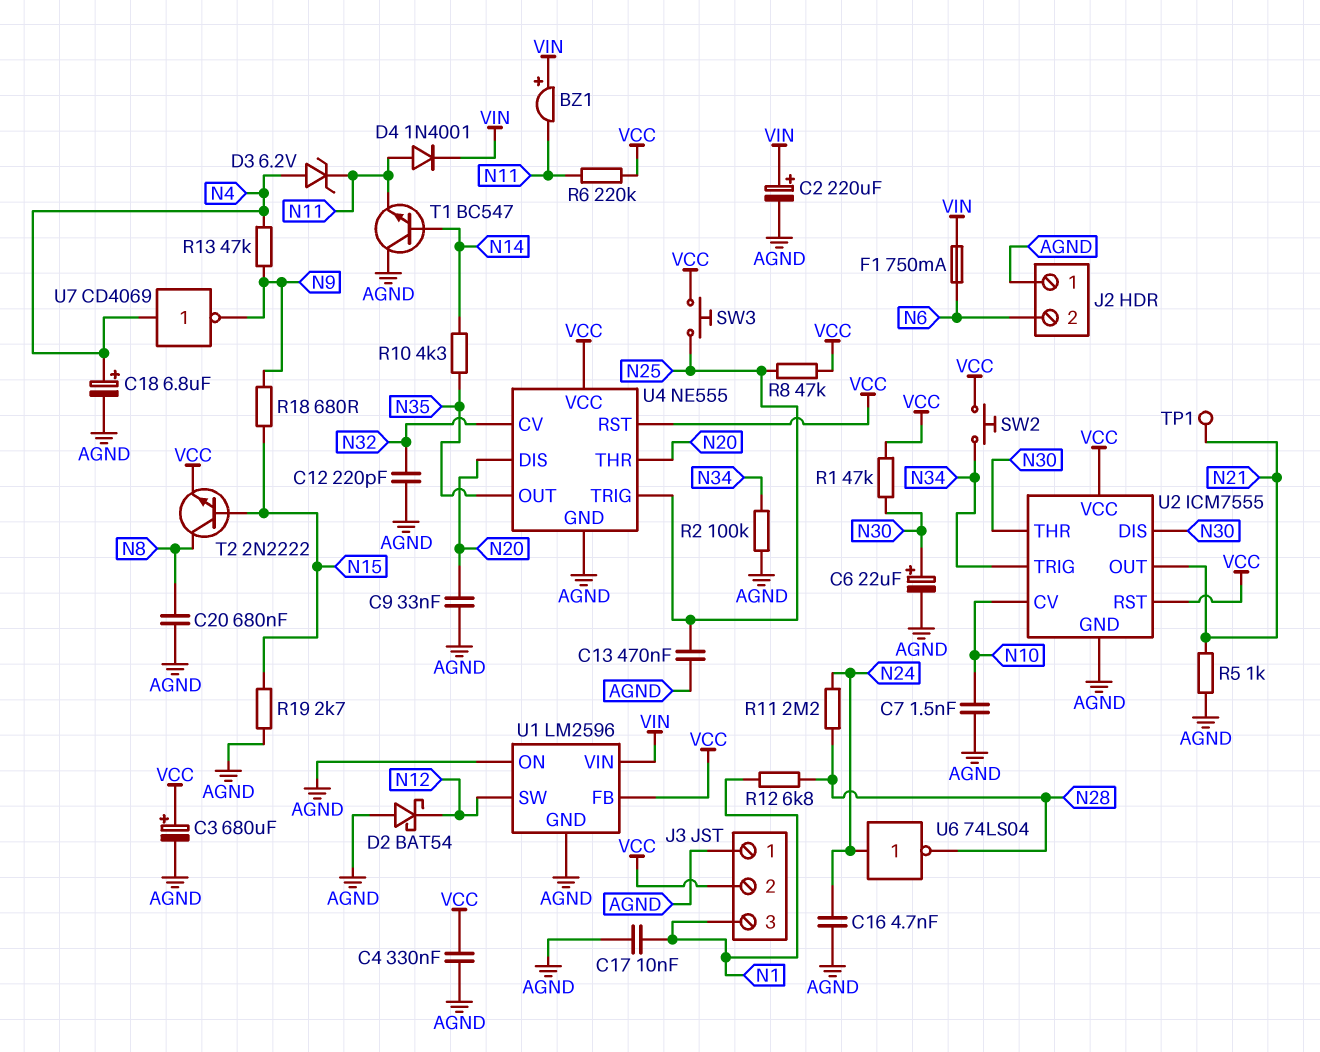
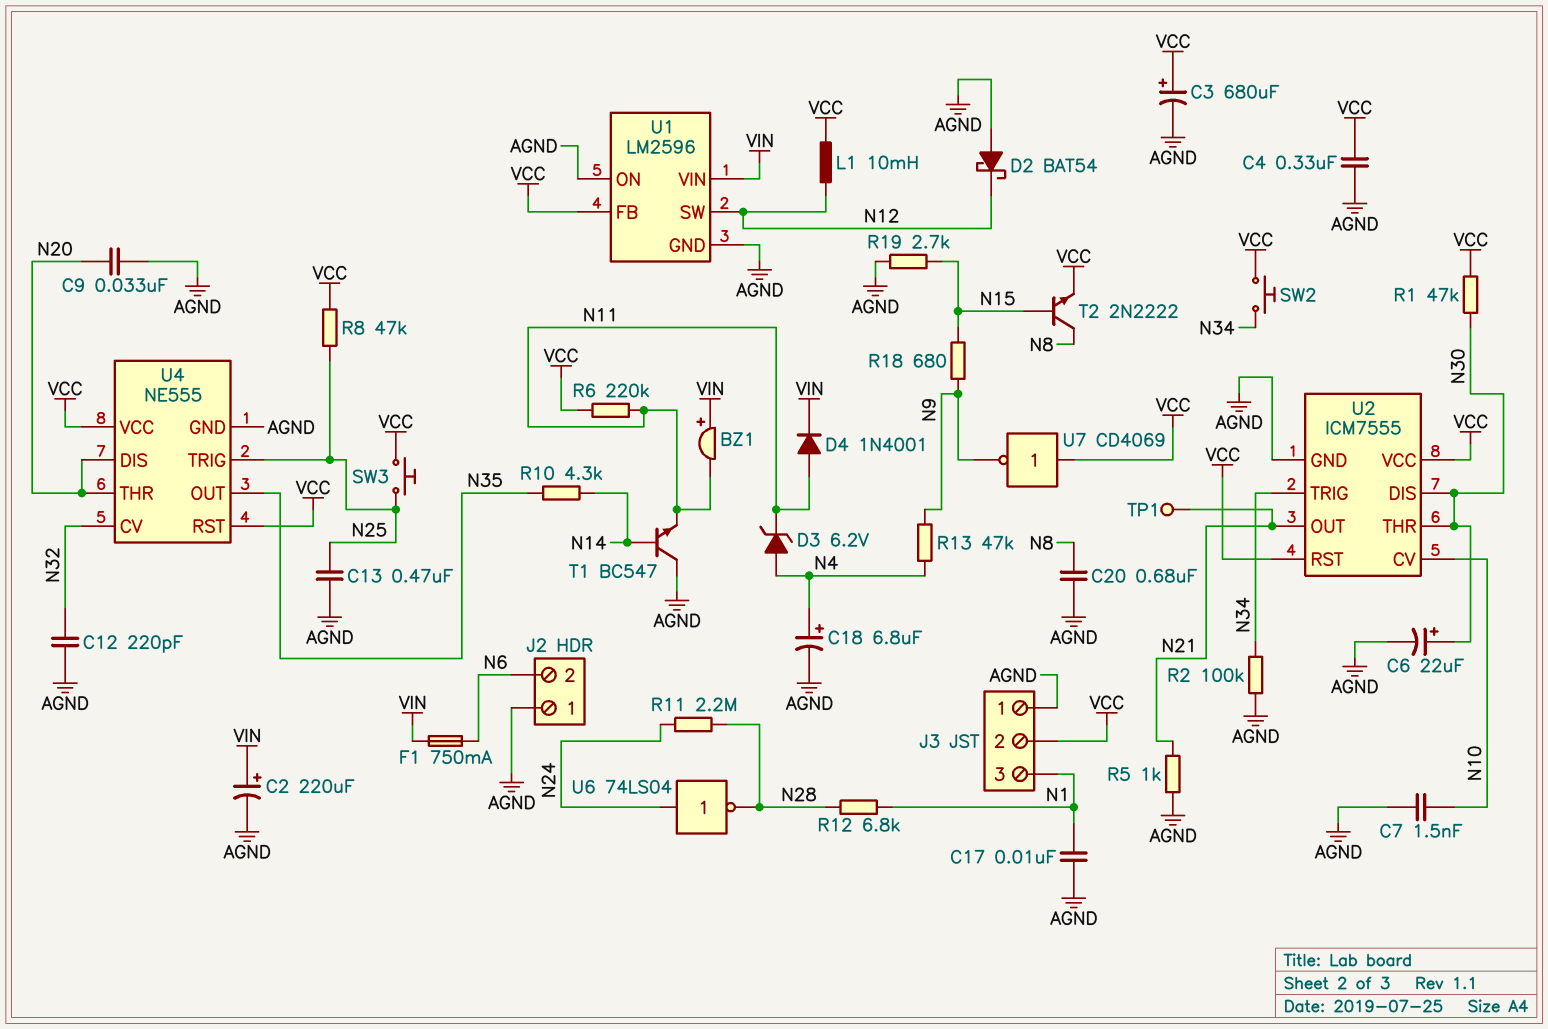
C16: 4.7nF (AGND, N24) -> none
L1: none -> 10mH (N12, VCC)
U7: NOT CD4069 (in N4, out N9) -> NOT CD4069 (in VCC, out N9)

